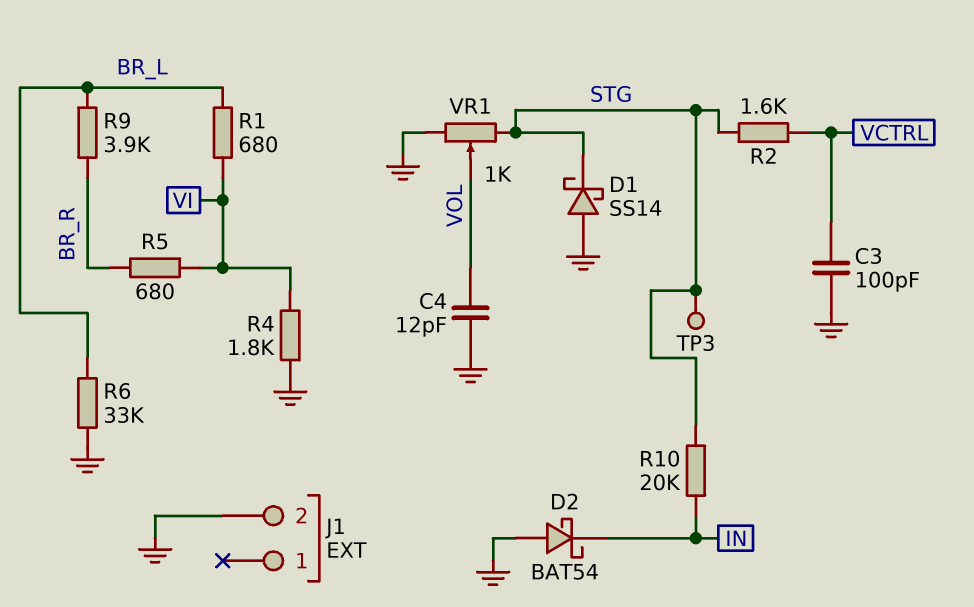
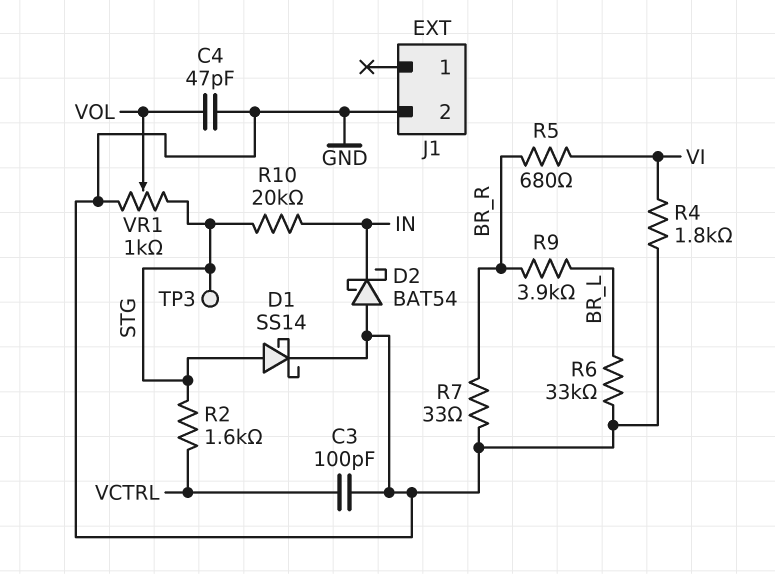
C4: 12pF (GND, VOL) -> 47pF (GND, VOL)
D1: schottky SS14 (A GND, K STG) -> schottky SS14 (A STG, K GND)
R1: 680 (BR_L, VI) -> none
R7: none -> 33 (BR_R, GND)

